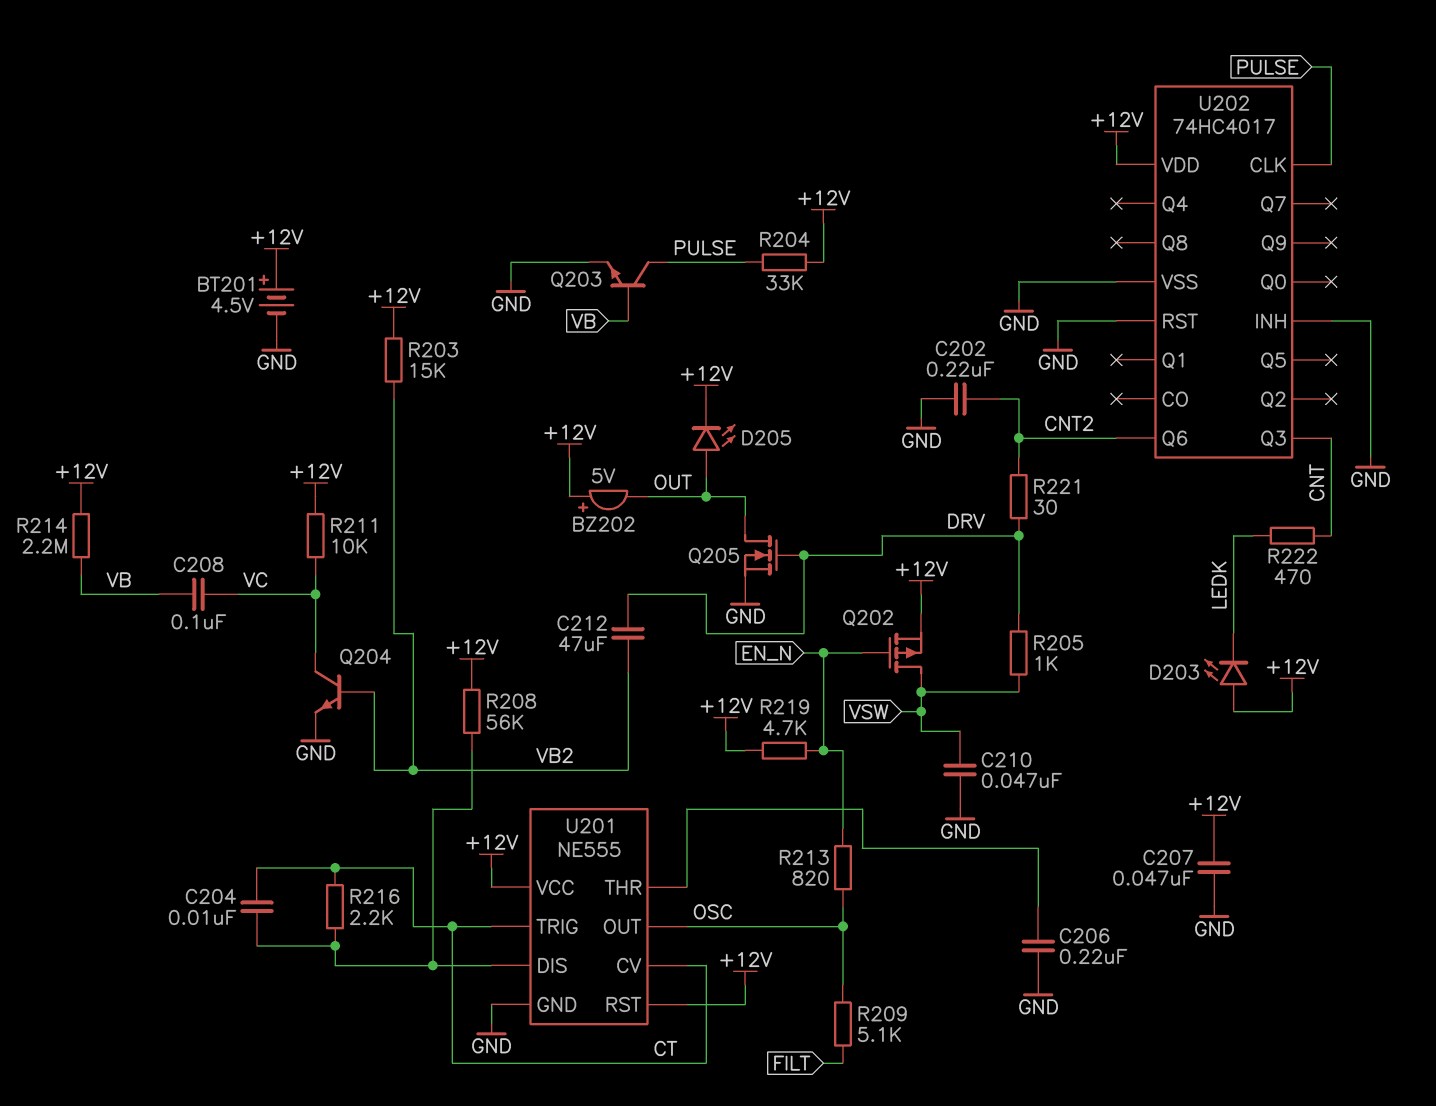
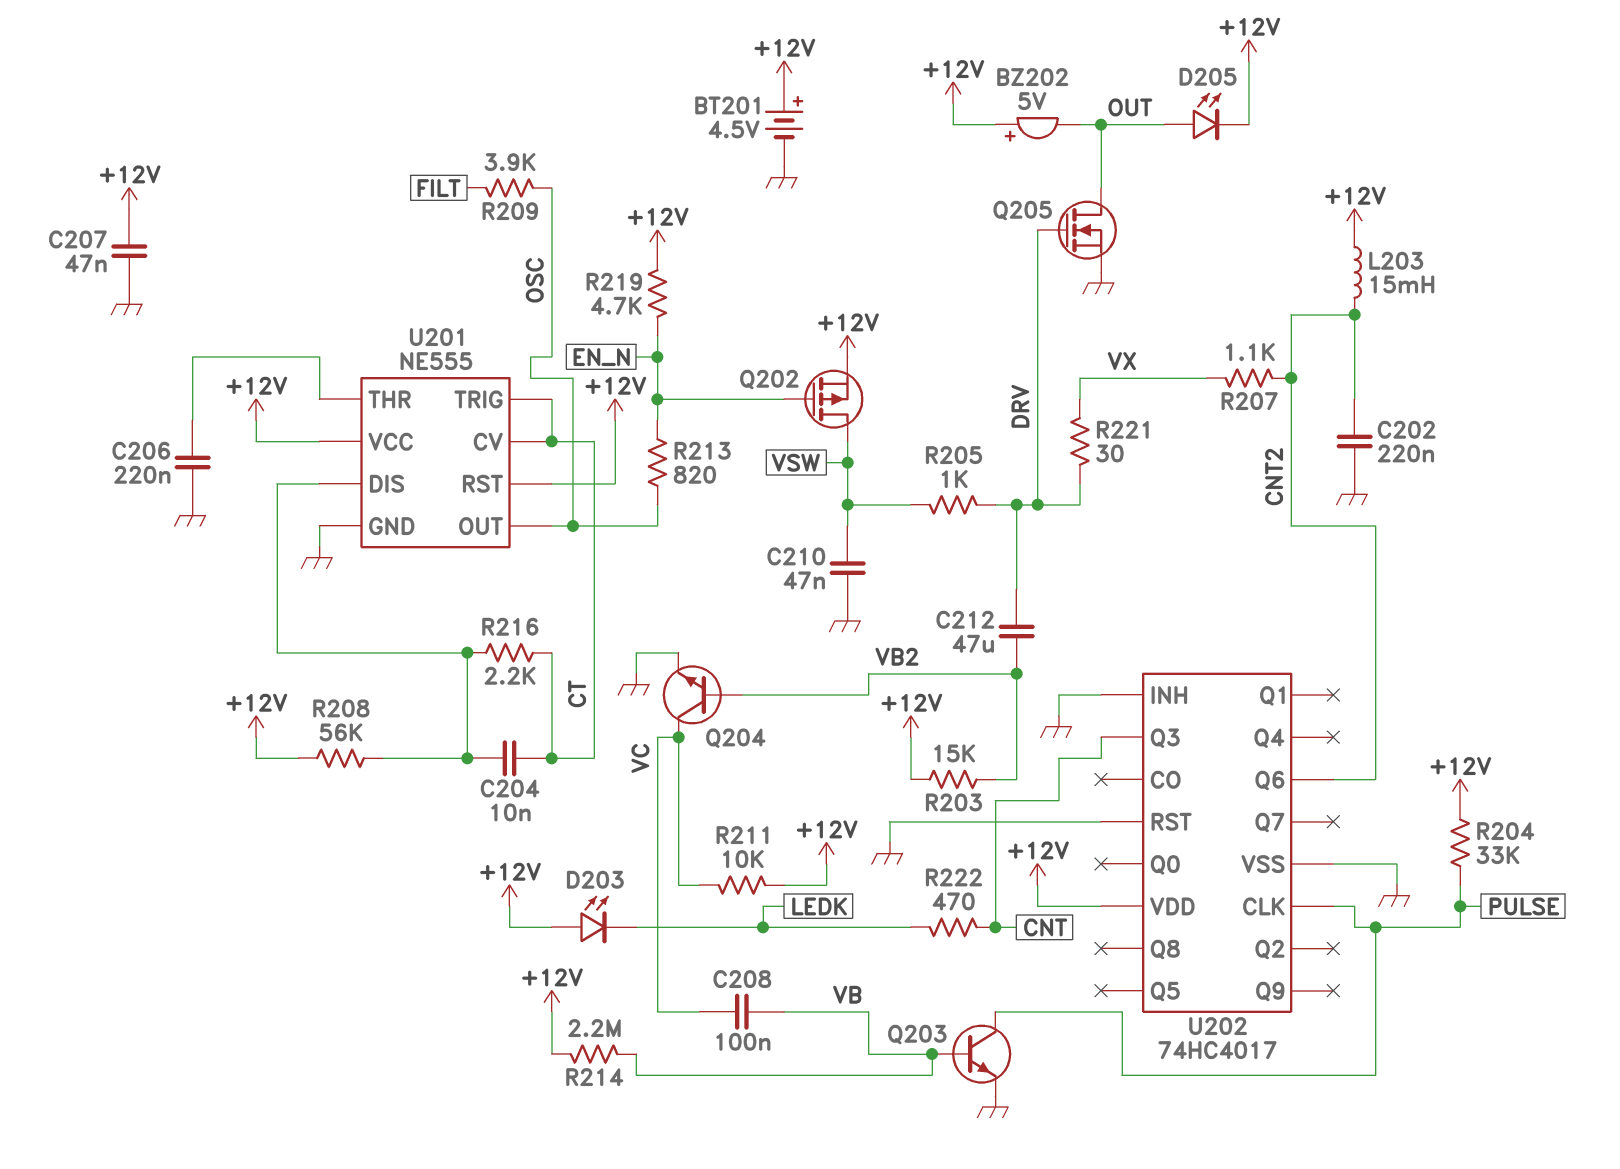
L203: none -> 15mH (+12V, CNT2)
R207: none -> 1.1k (CNT2, VX)
R209: 5.1k (FILT, OSC) -> 3.9k (FILT, OSC)
R221: 30 (CNT2, DRV) -> 30 (DRV, VX)

